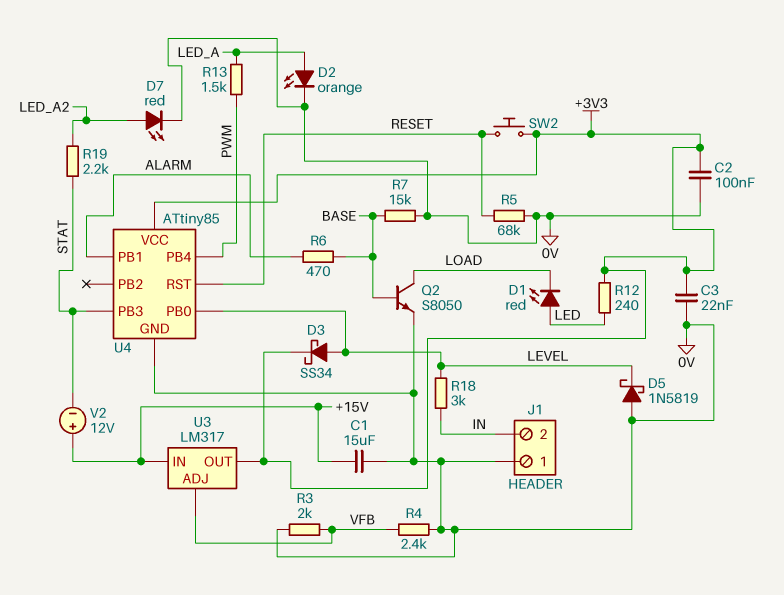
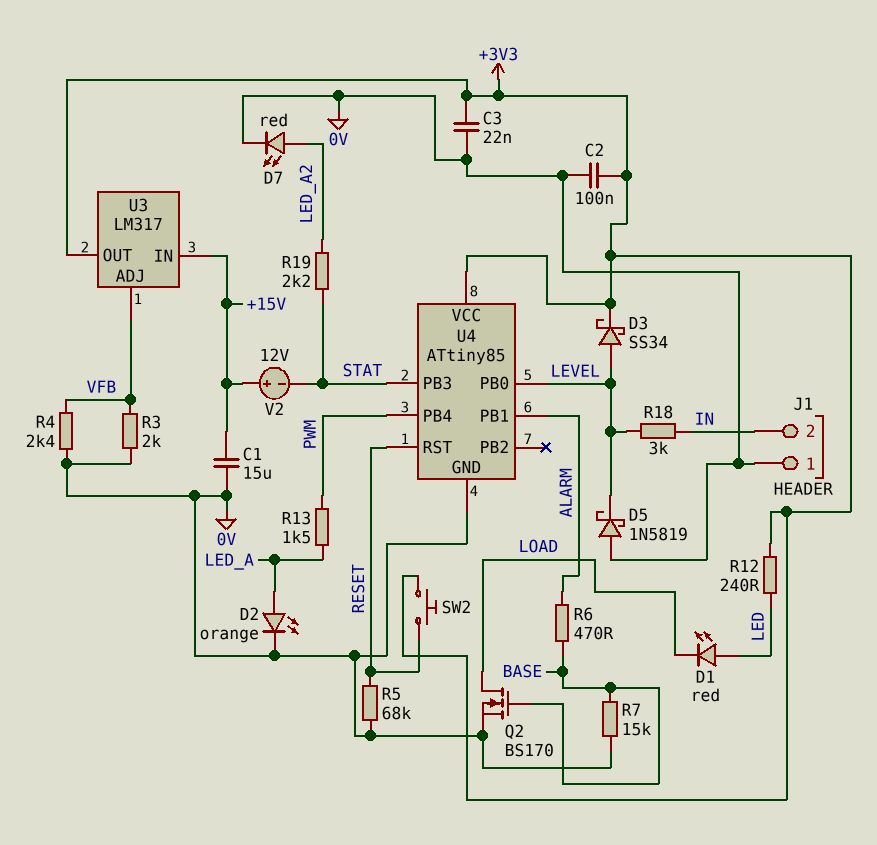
Q2: NPN S8050 (B BASE, C LOAD, E 0V) -> NMOS BS170 (G BASE, D LOAD, S 0V)

